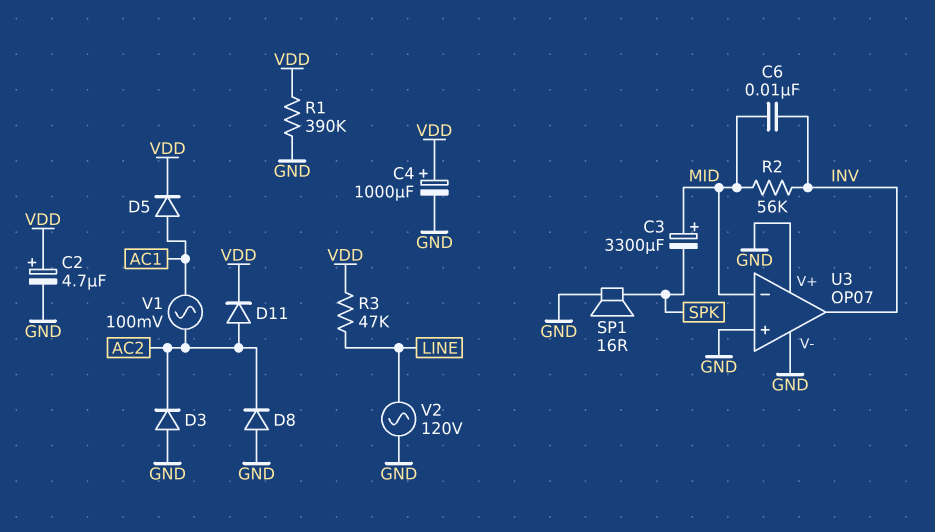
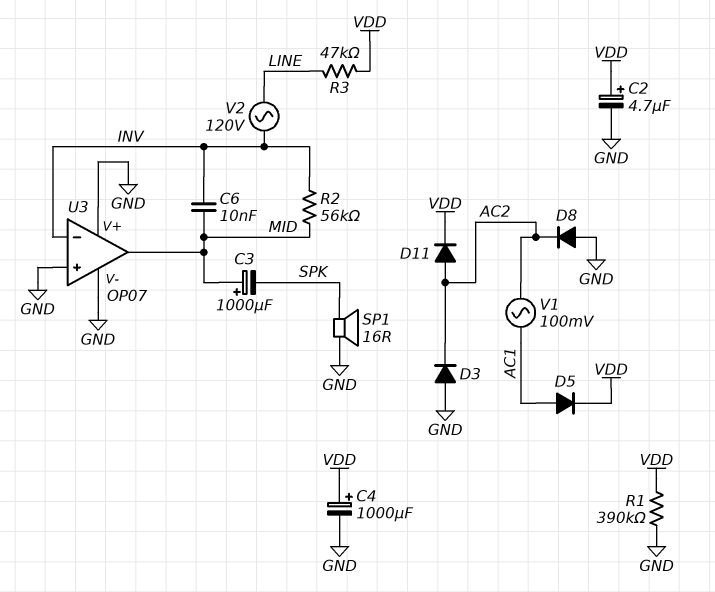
C3: 3300uF (plus MID, minus SPK) -> 1000uF (plus MID, minus SPK)
U3 pin in-: MID -> INV
U3 pin out: INV -> MID
V2: AC 120V (GND, LINE) -> AC 120V (INV, LINE)

